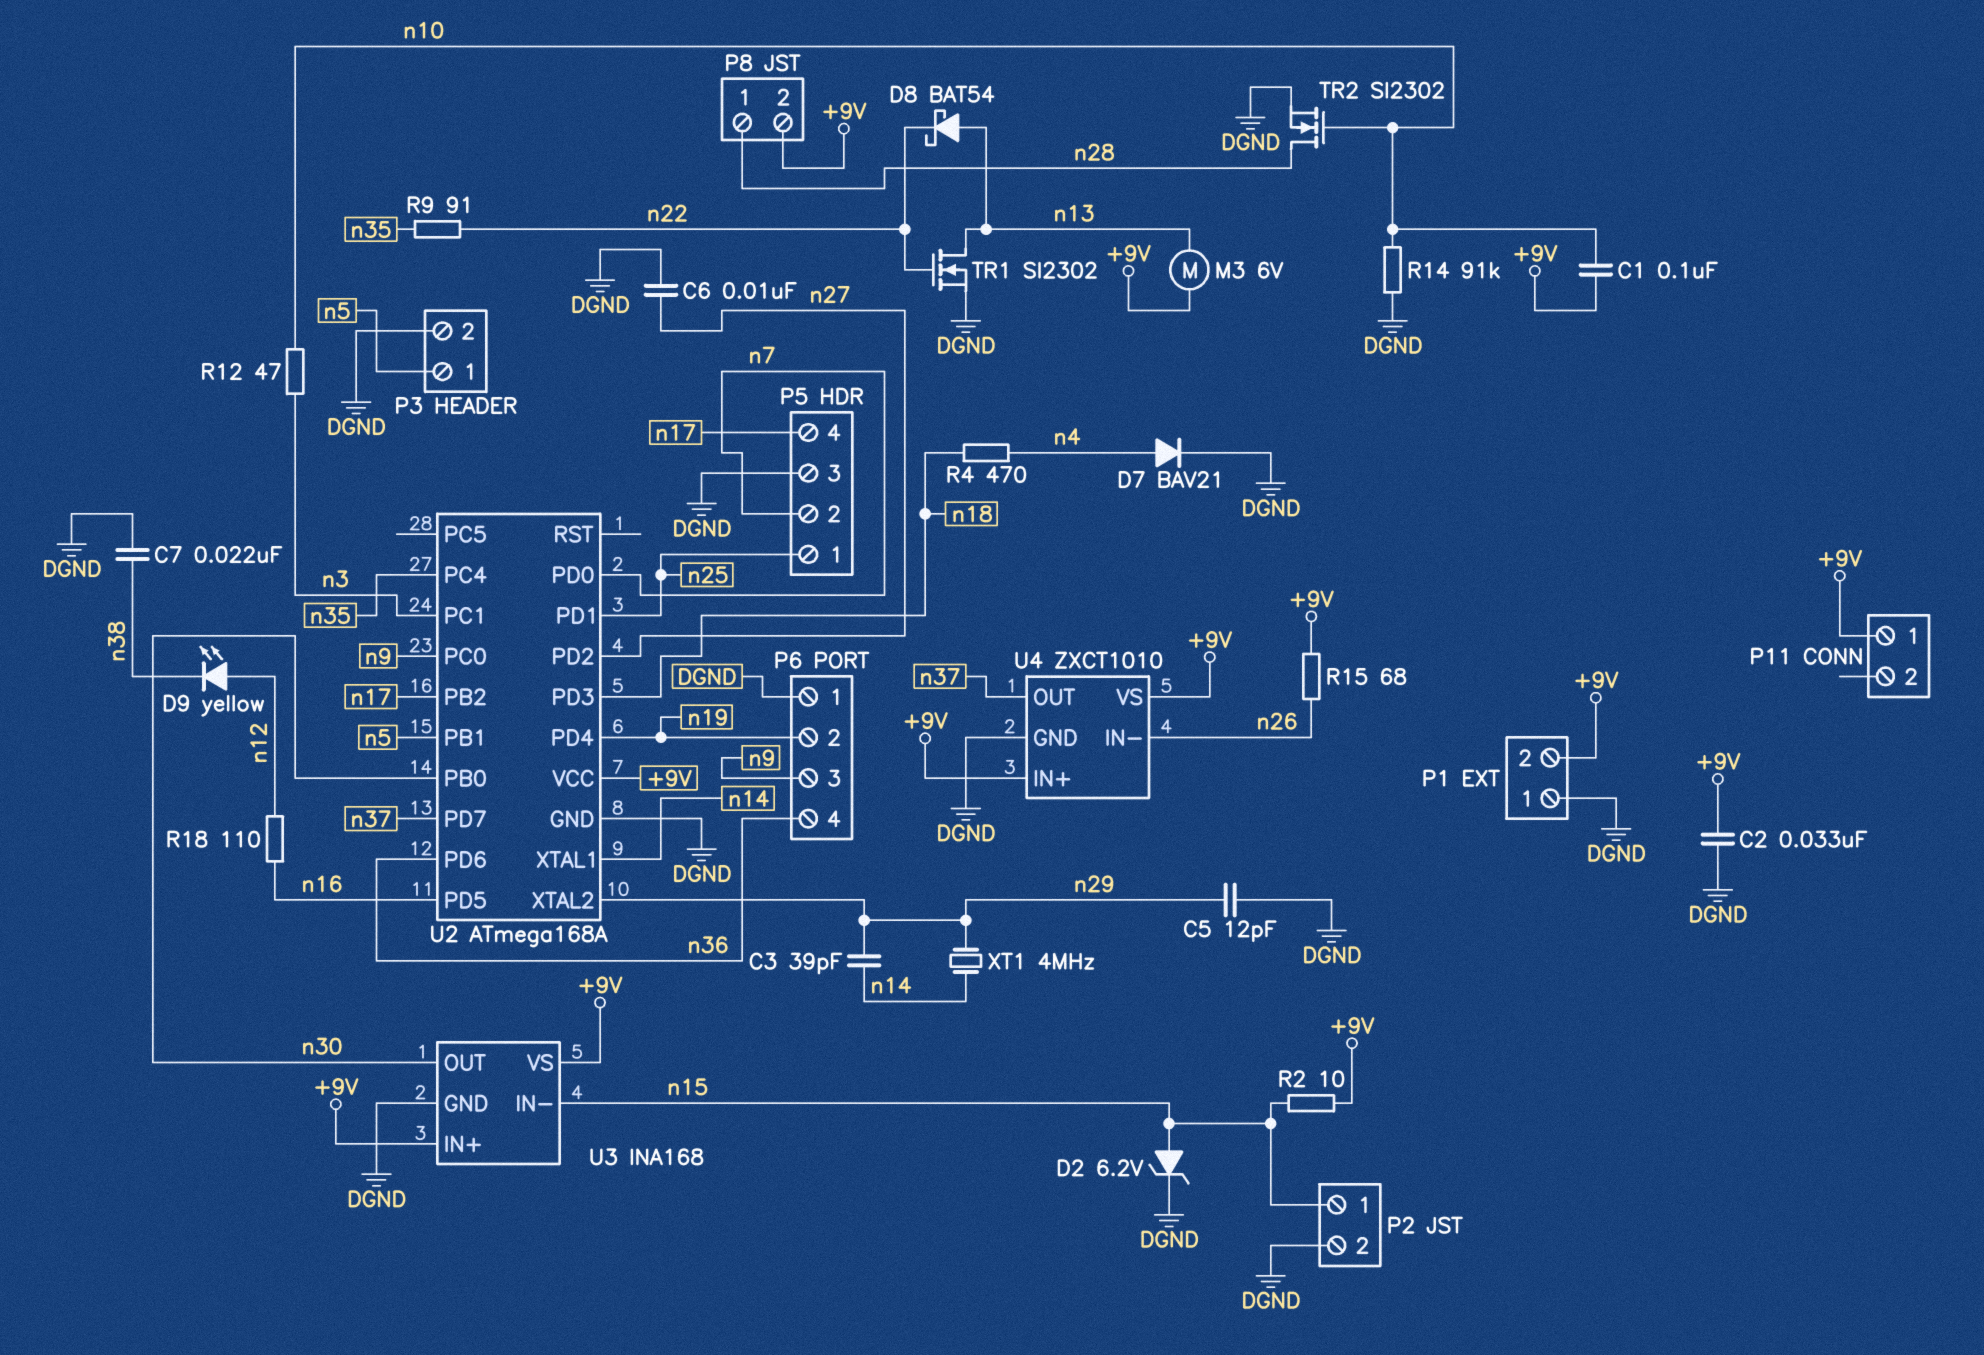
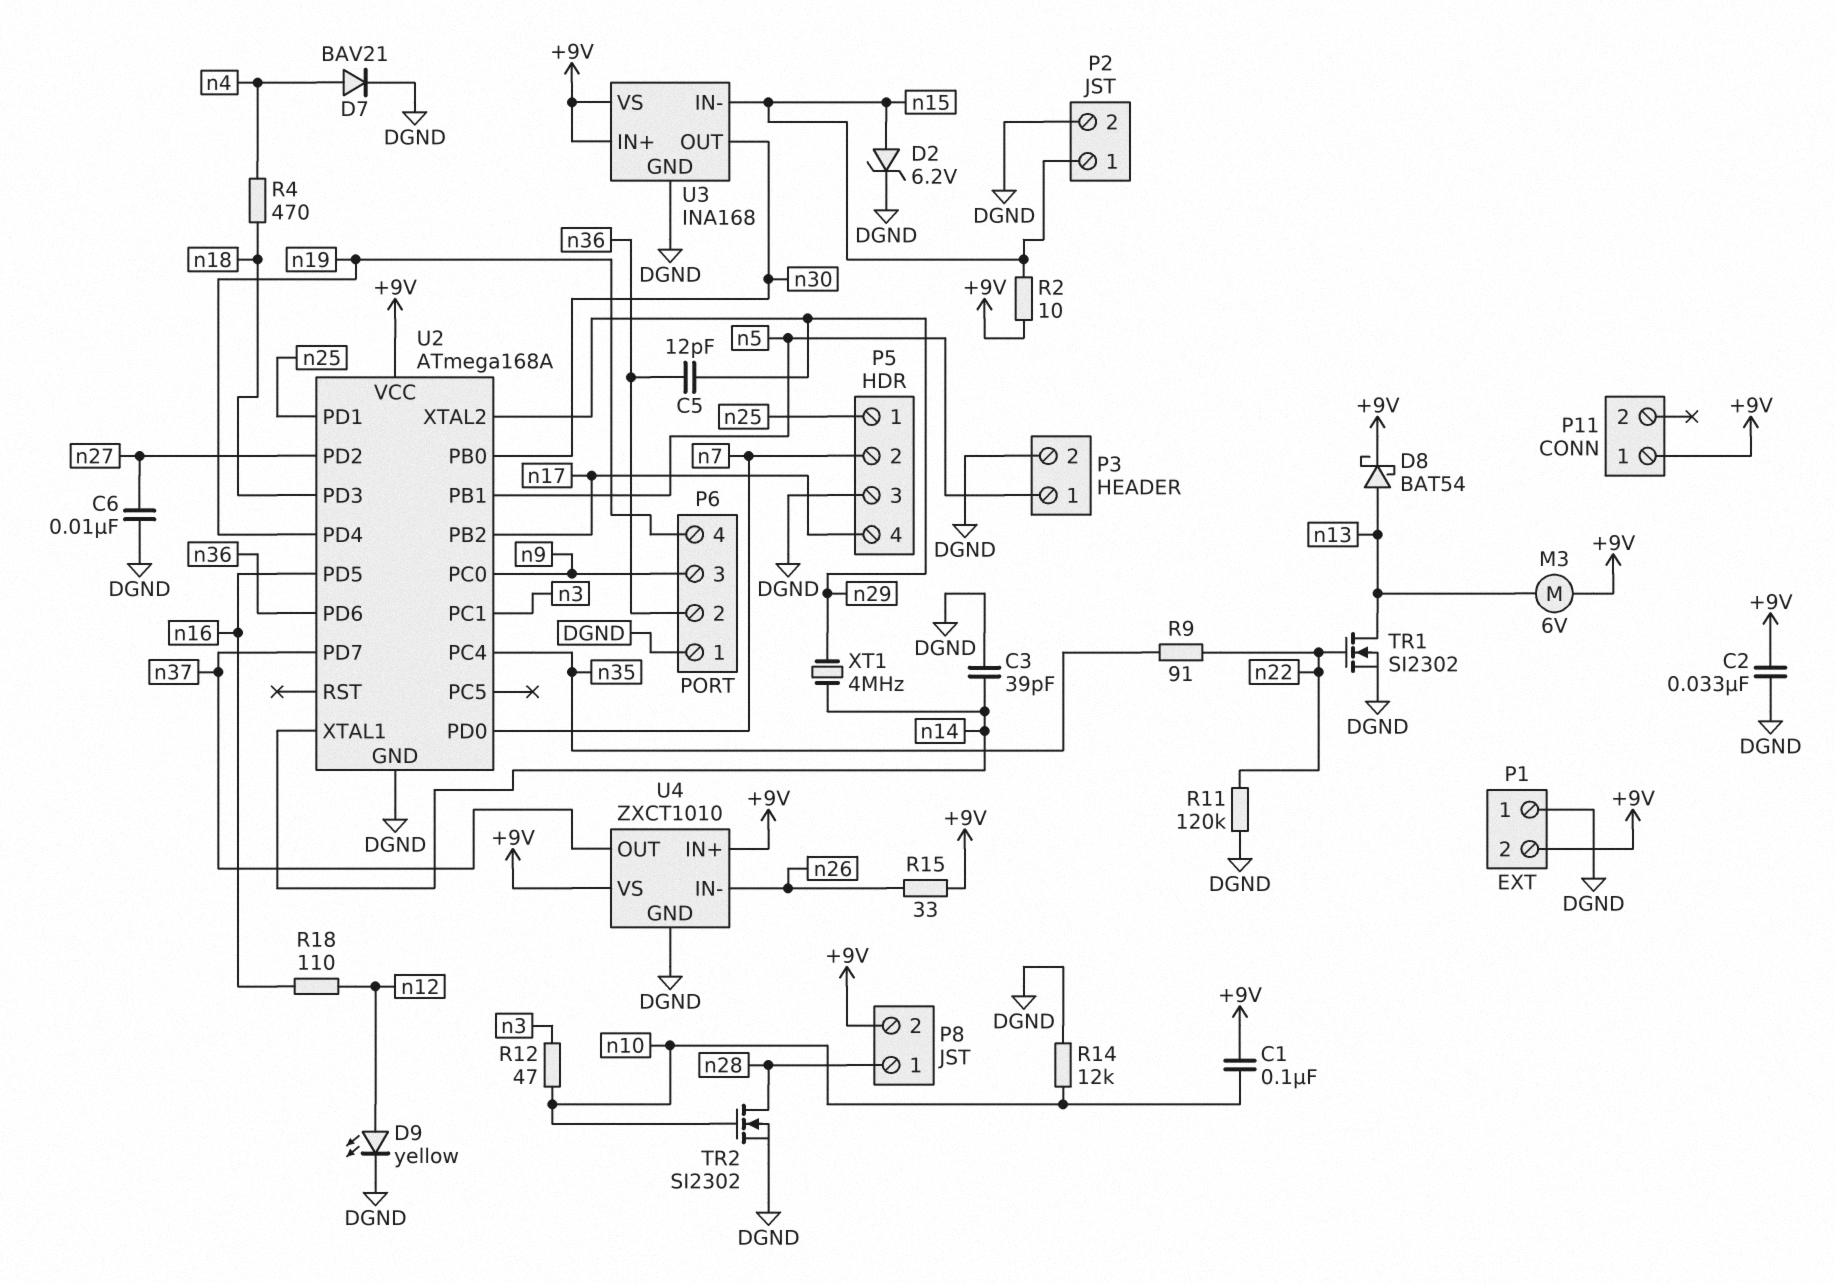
C3: 39pF (n14, n29) -> 39pF (DGND, n14)
C5: 12pF (DGND, n29) -> 12pF (n29, n36)
C7: 22nF (DGND, n38) -> none
D8: schottky BAT54 (A n13, K n22) -> schottky BAT54 (A n13, K +9V)
D9: LED yellow (A n12, K n38) -> LED yellow (A n12, K DGND)
P6 pin 2: n19 -> n36
P6 pin 4: n36 -> n19
R11: none -> 120k (DGND, n22)
R14: 91k (DGND, n10) -> 12k (DGND, n10)
R15: 68 (+9V, n26) -> 33 (+9V, n26)

